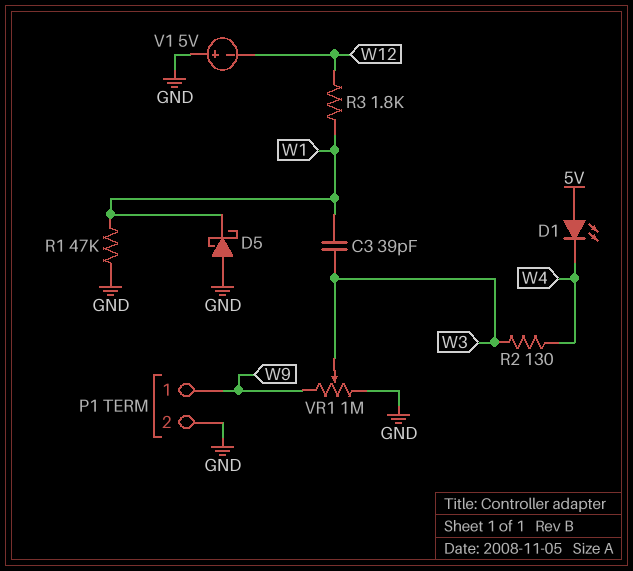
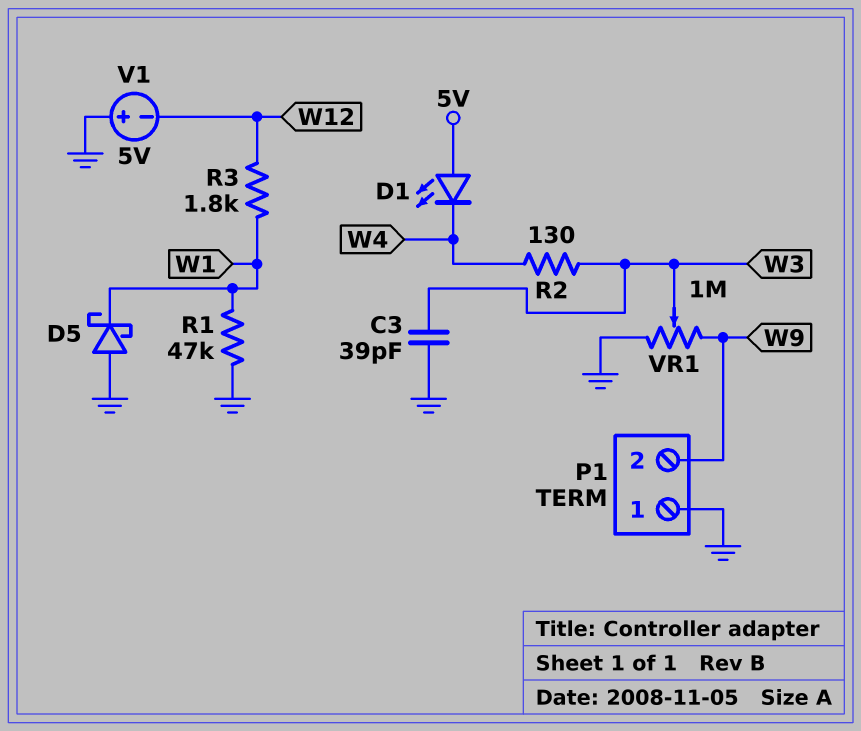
C3: 39pF (W1, W3) -> 39pF (GND, W3)
P1 pin 1: W9 -> GND
P1 pin 2: GND -> W9

